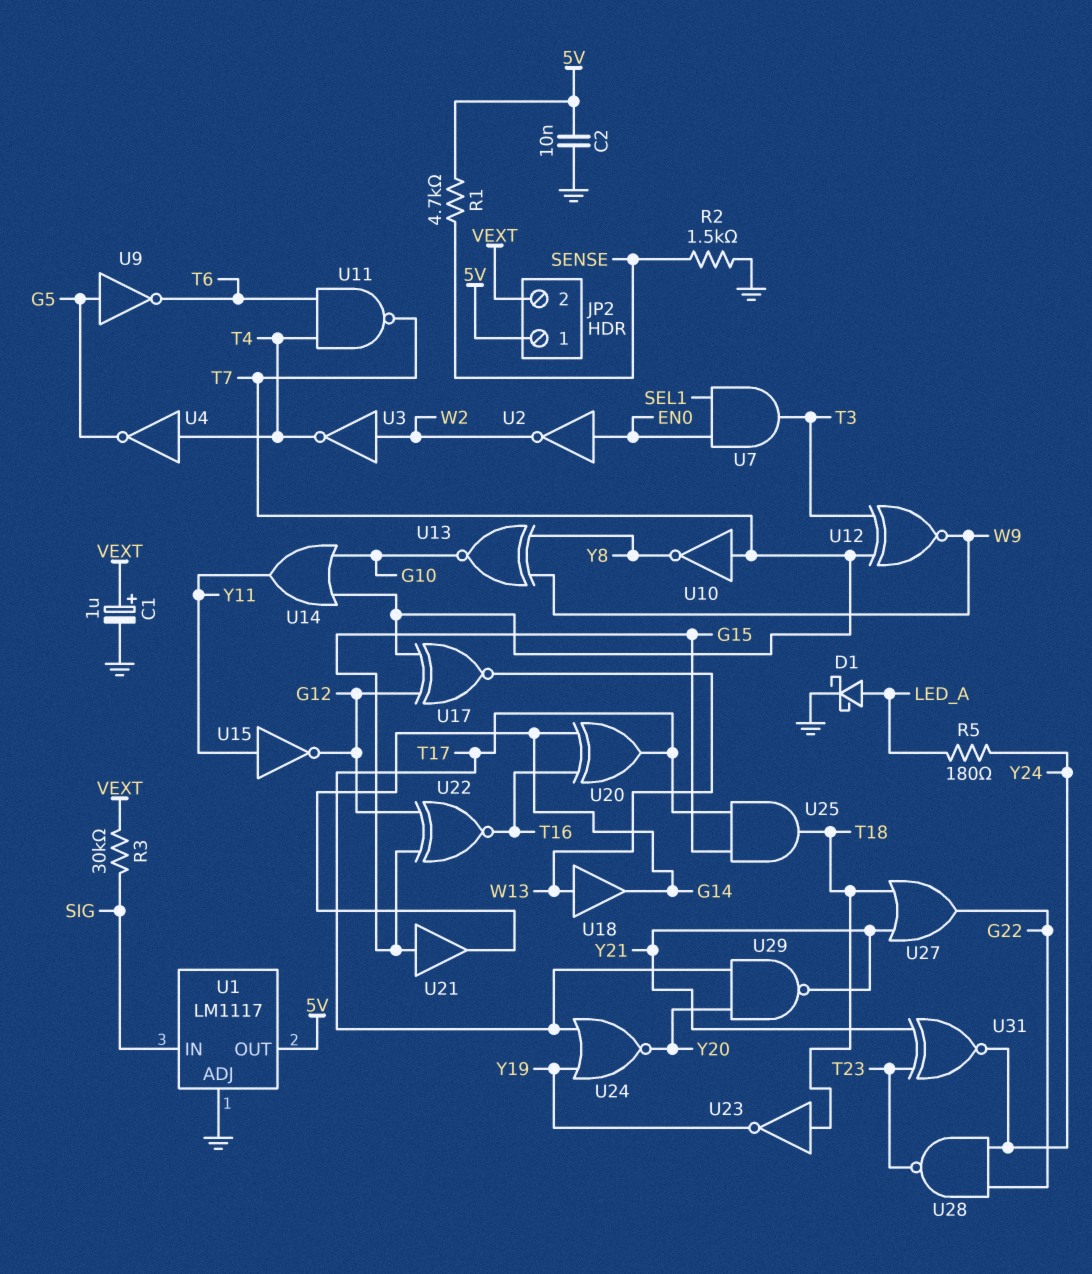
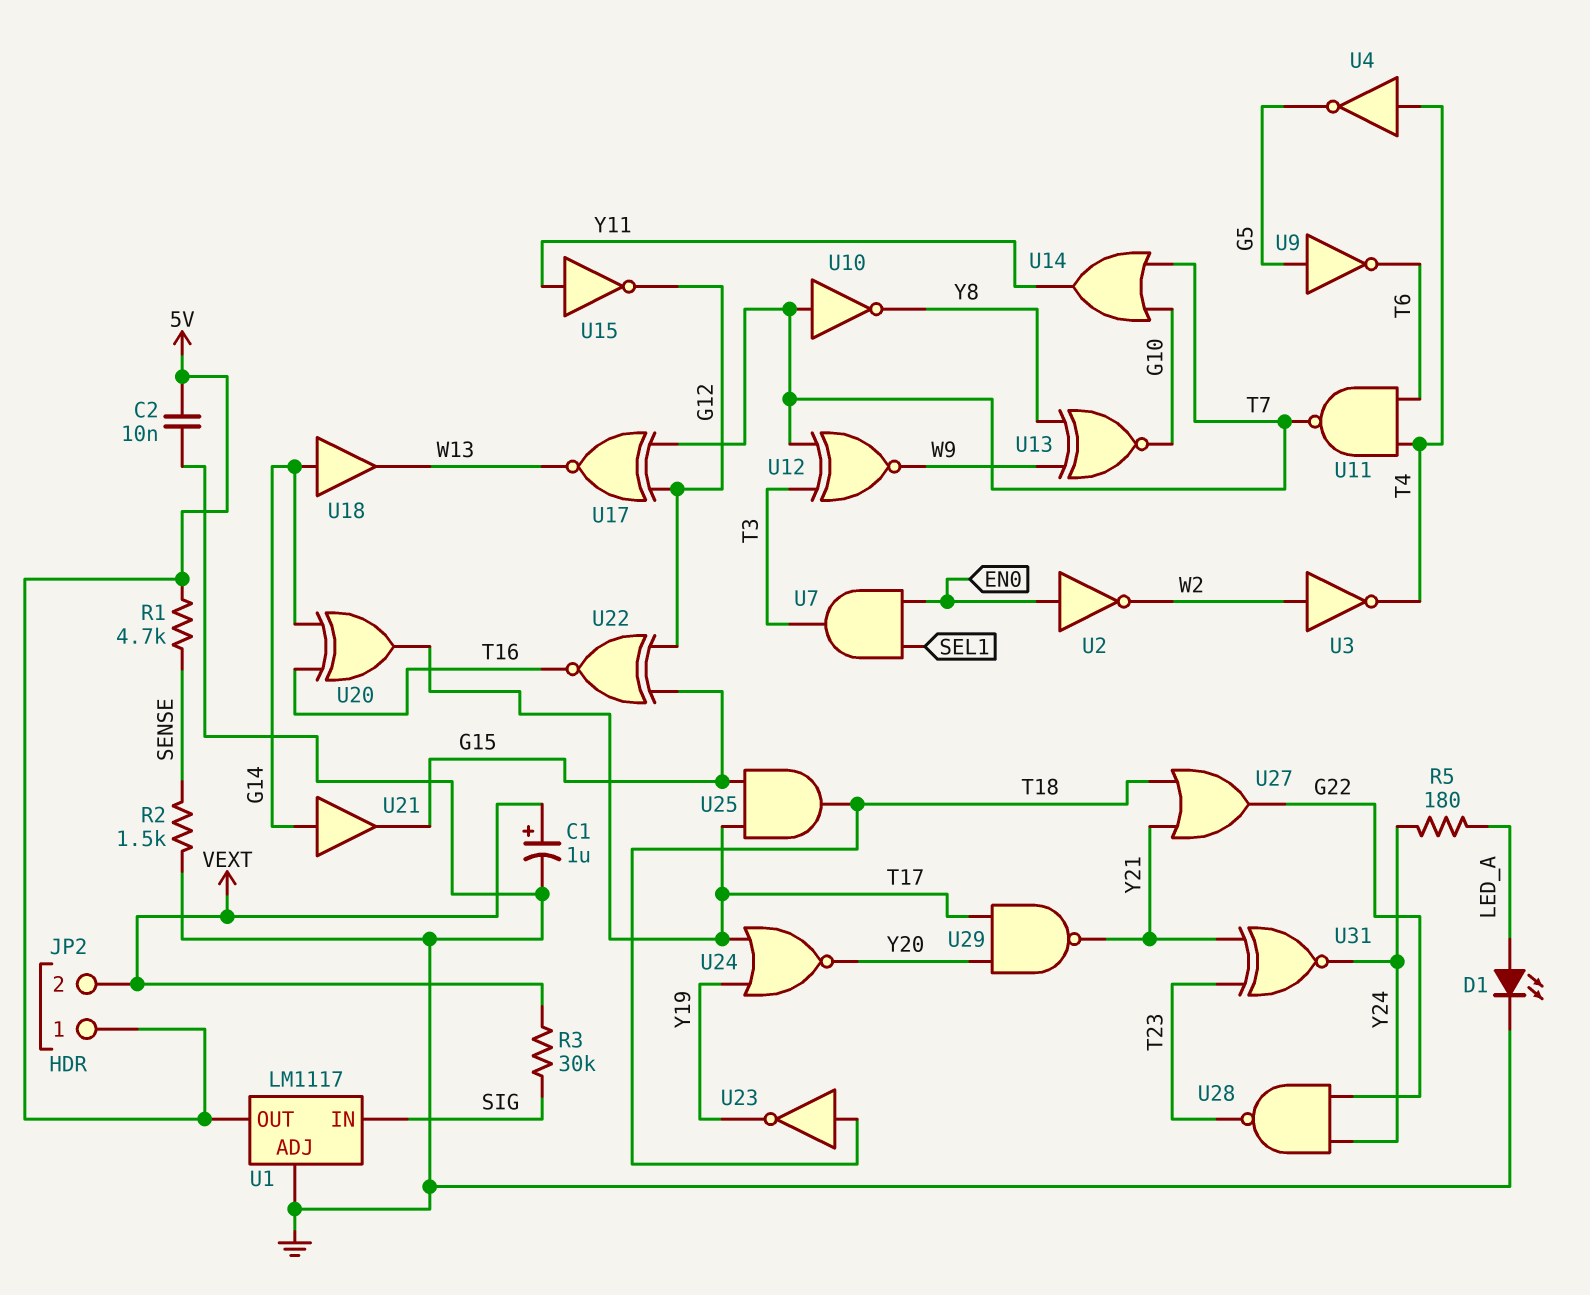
D1: schottky (A LED_A, K GND) -> LED (A LED_A, K GND)
U18: buffer (in W13, out G14) -> buffer (in G14, out W13)
U21: buffer (in G15, out G14) -> buffer (in G14, out G15)

